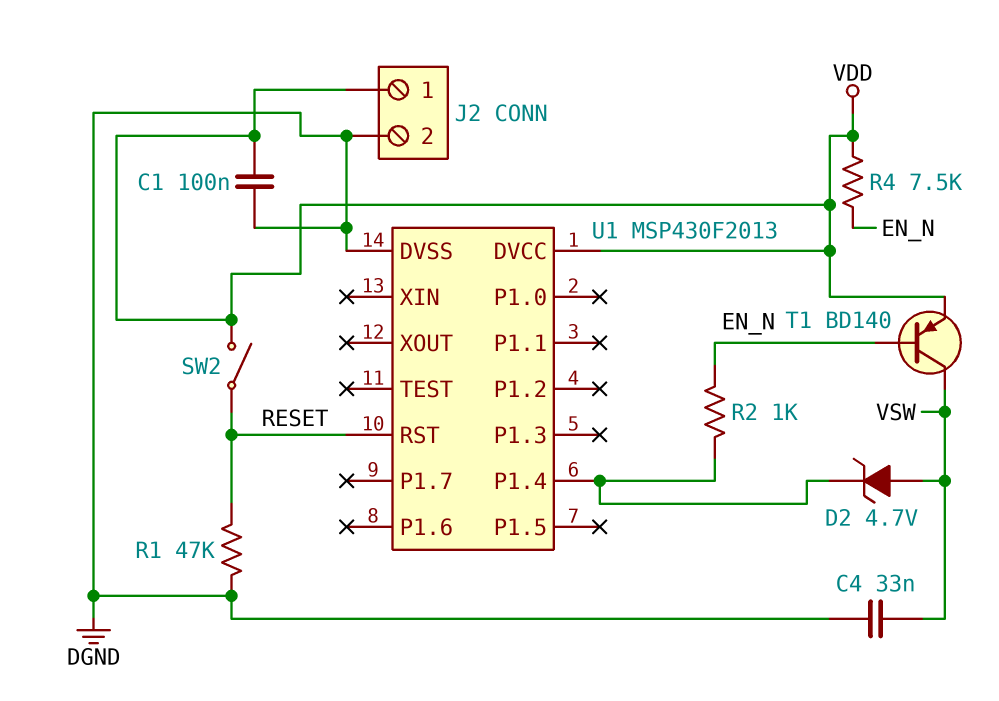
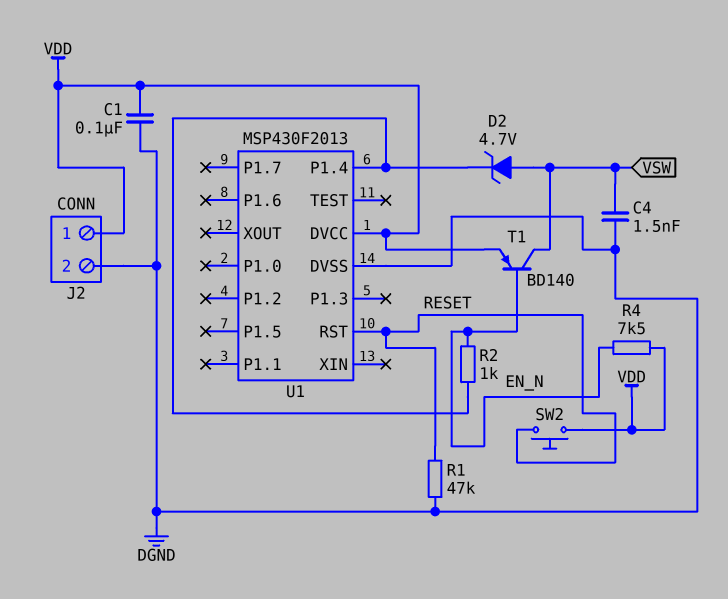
C4: 33nF (DGND, VSW) -> 1.5nF (DGND, VSW)
SW2: switch (RESET, VDD) -> button (RESET, VDD)

